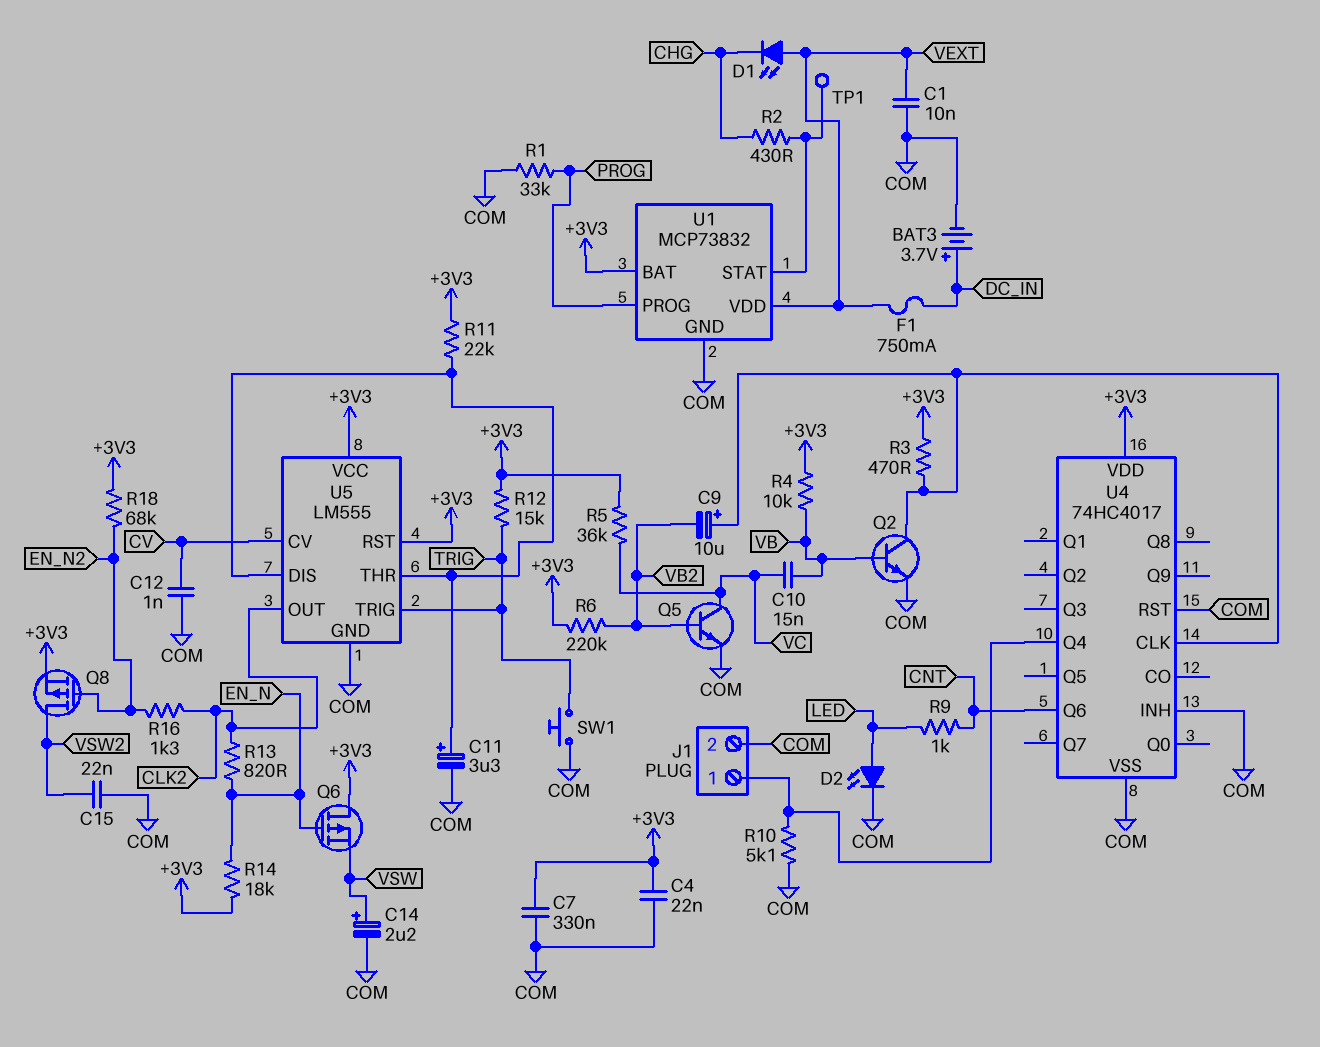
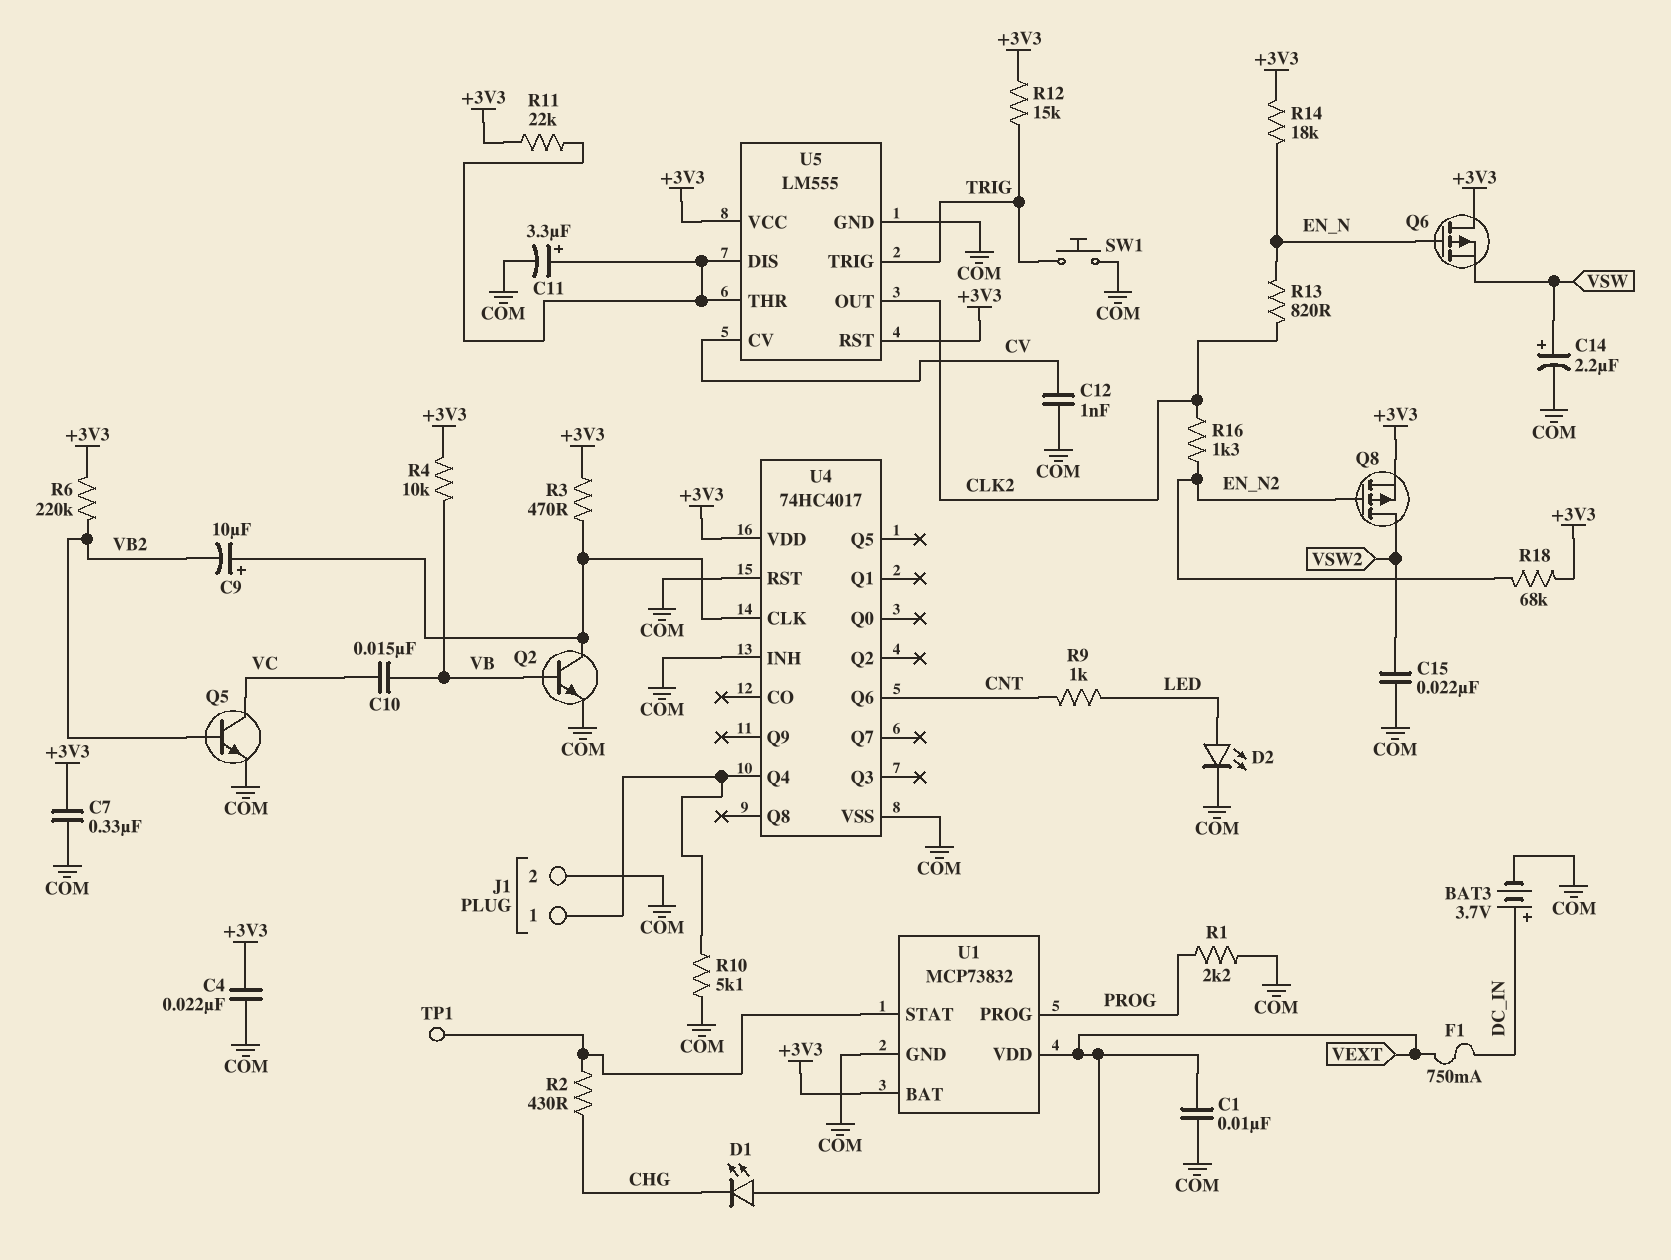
R1: 33k (COM, PROG) -> 2.2k (COM, PROG)
R5: 36k (+3V3, VC) -> none

